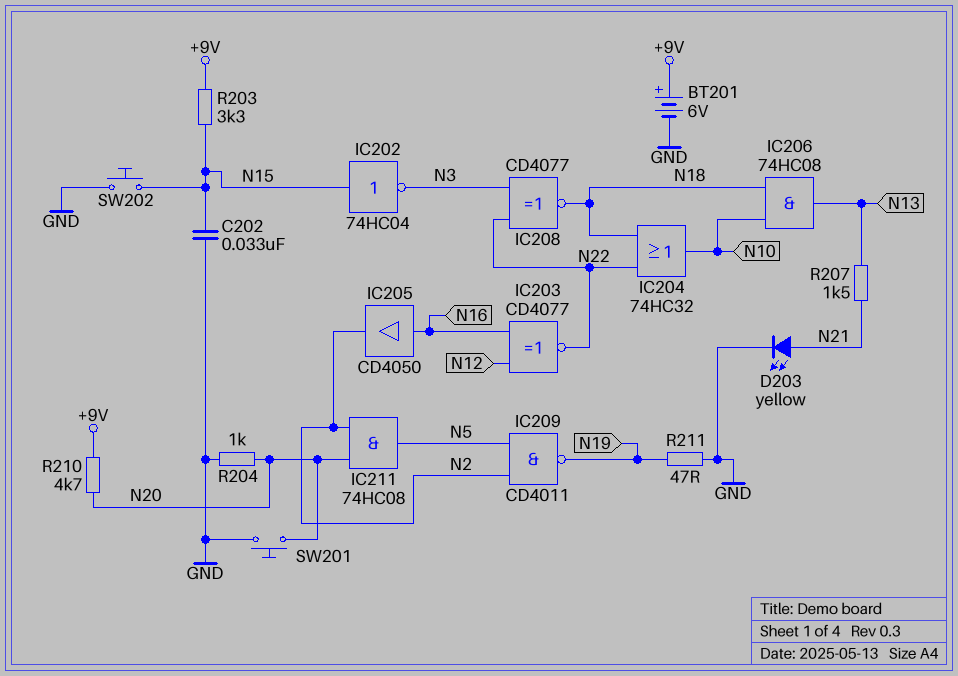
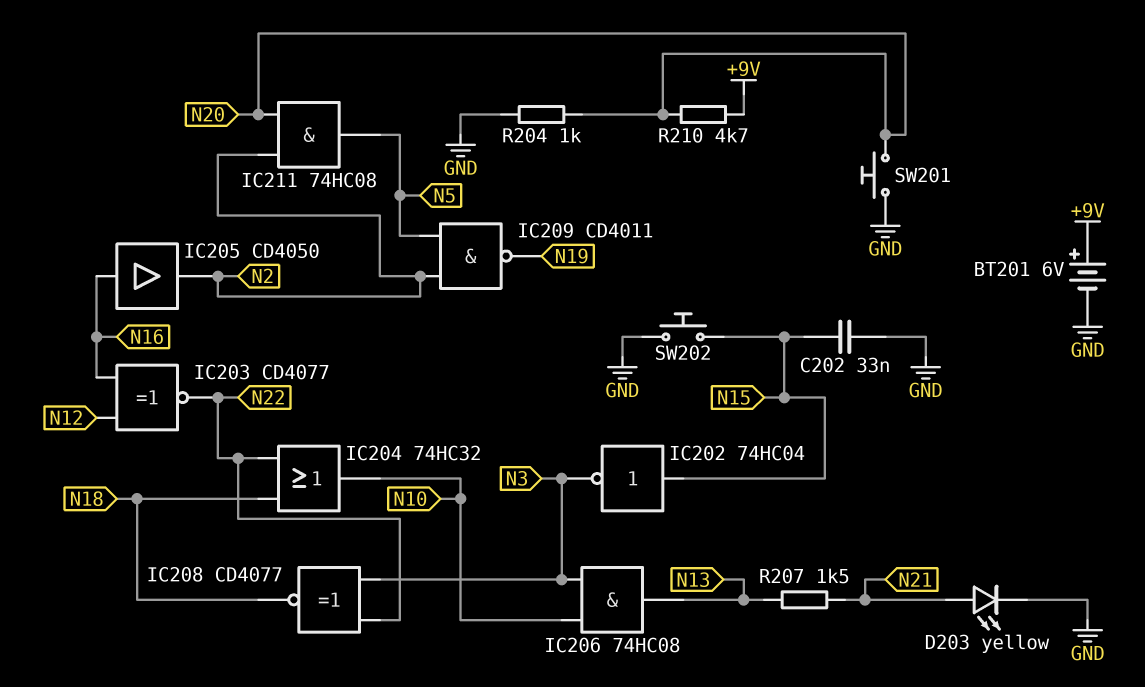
IC206: AND 74HC08 (in N10, in N18, out N13) -> AND 74HC08 (in N3, in N10, out N13)
R203: 3.3k (+9V, N15) -> none
R211: 47 (GND, N19) -> none

